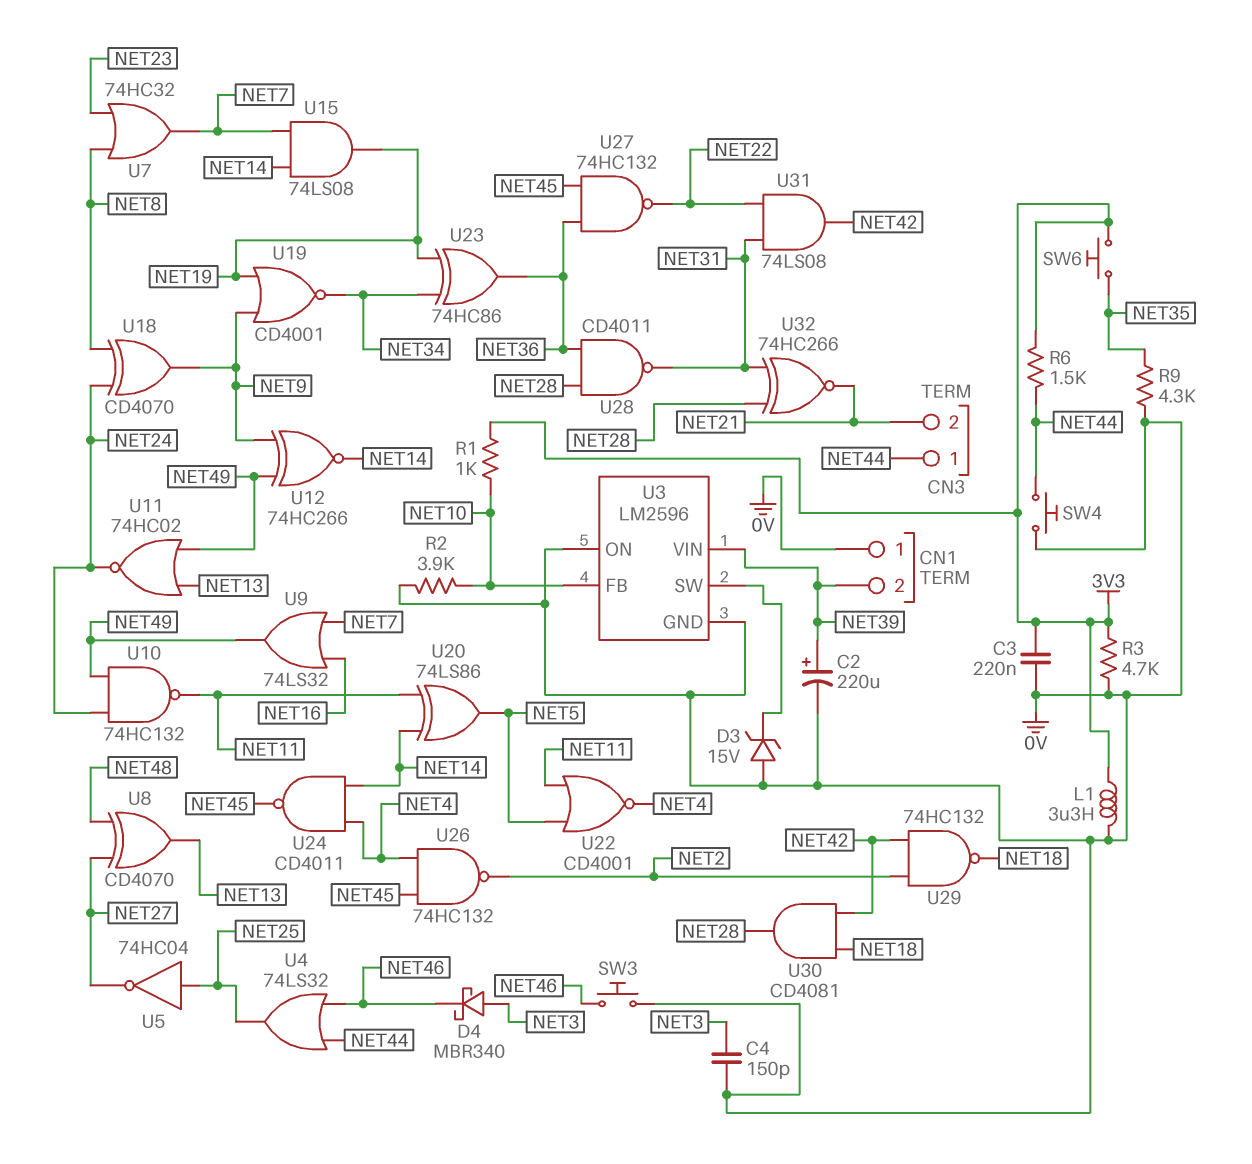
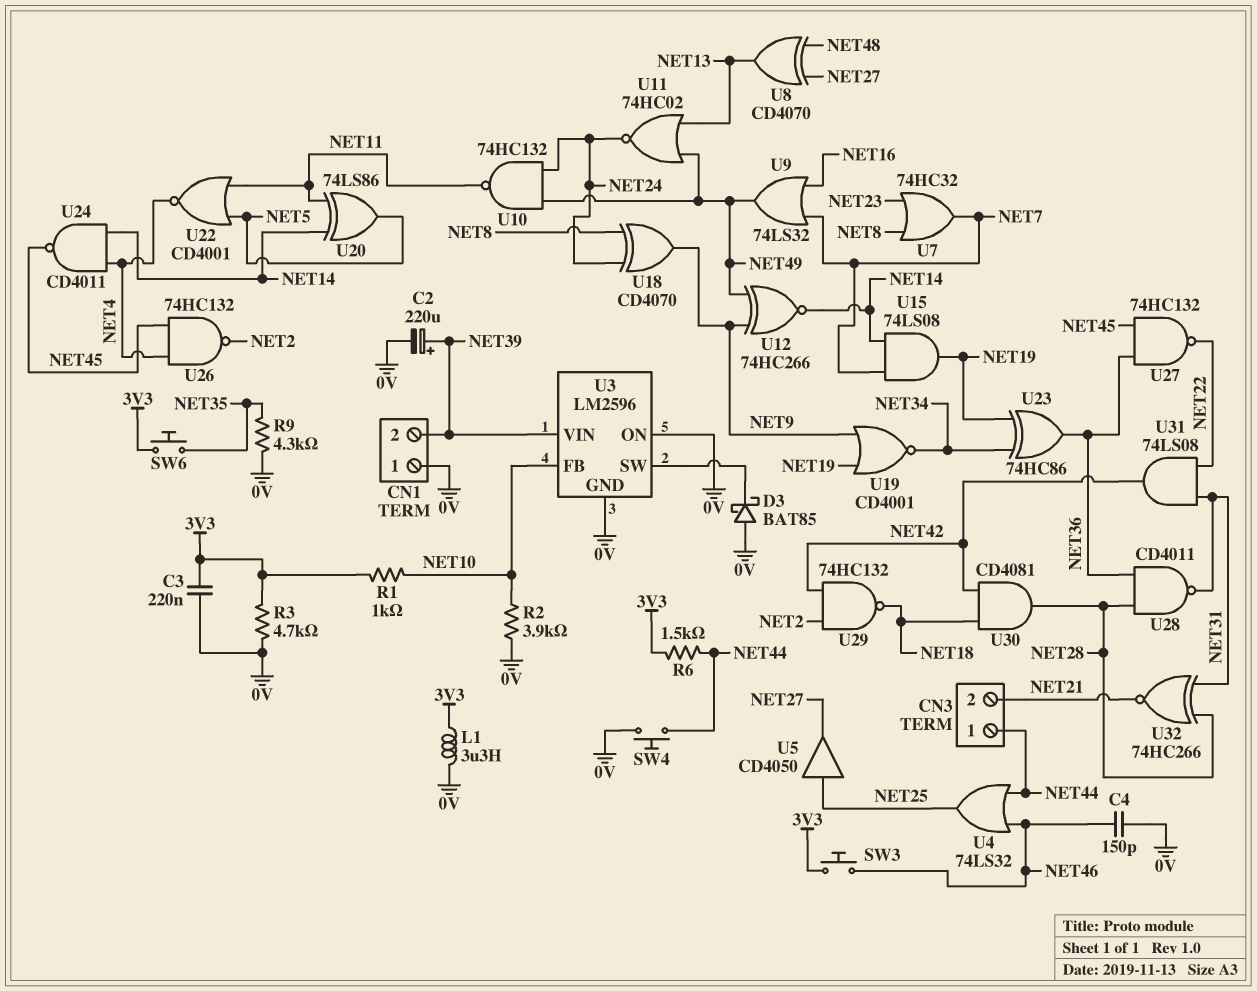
C4: 150pF (0V, NET3) -> 150pF (0V, NET46)
D3: zener 15V (A 0V, K U3/SW) -> schottky BAT85 (A 0V, K U3/SW)
D4: schottky MBR340 (A NET3, K NET46) -> none
SW3: button (0V, NET46) -> button (3V3, NET46)
U5: NOT 74HC04 (in NET25, out NET27) -> buffer CD4050 (in NET25, out NET27)

